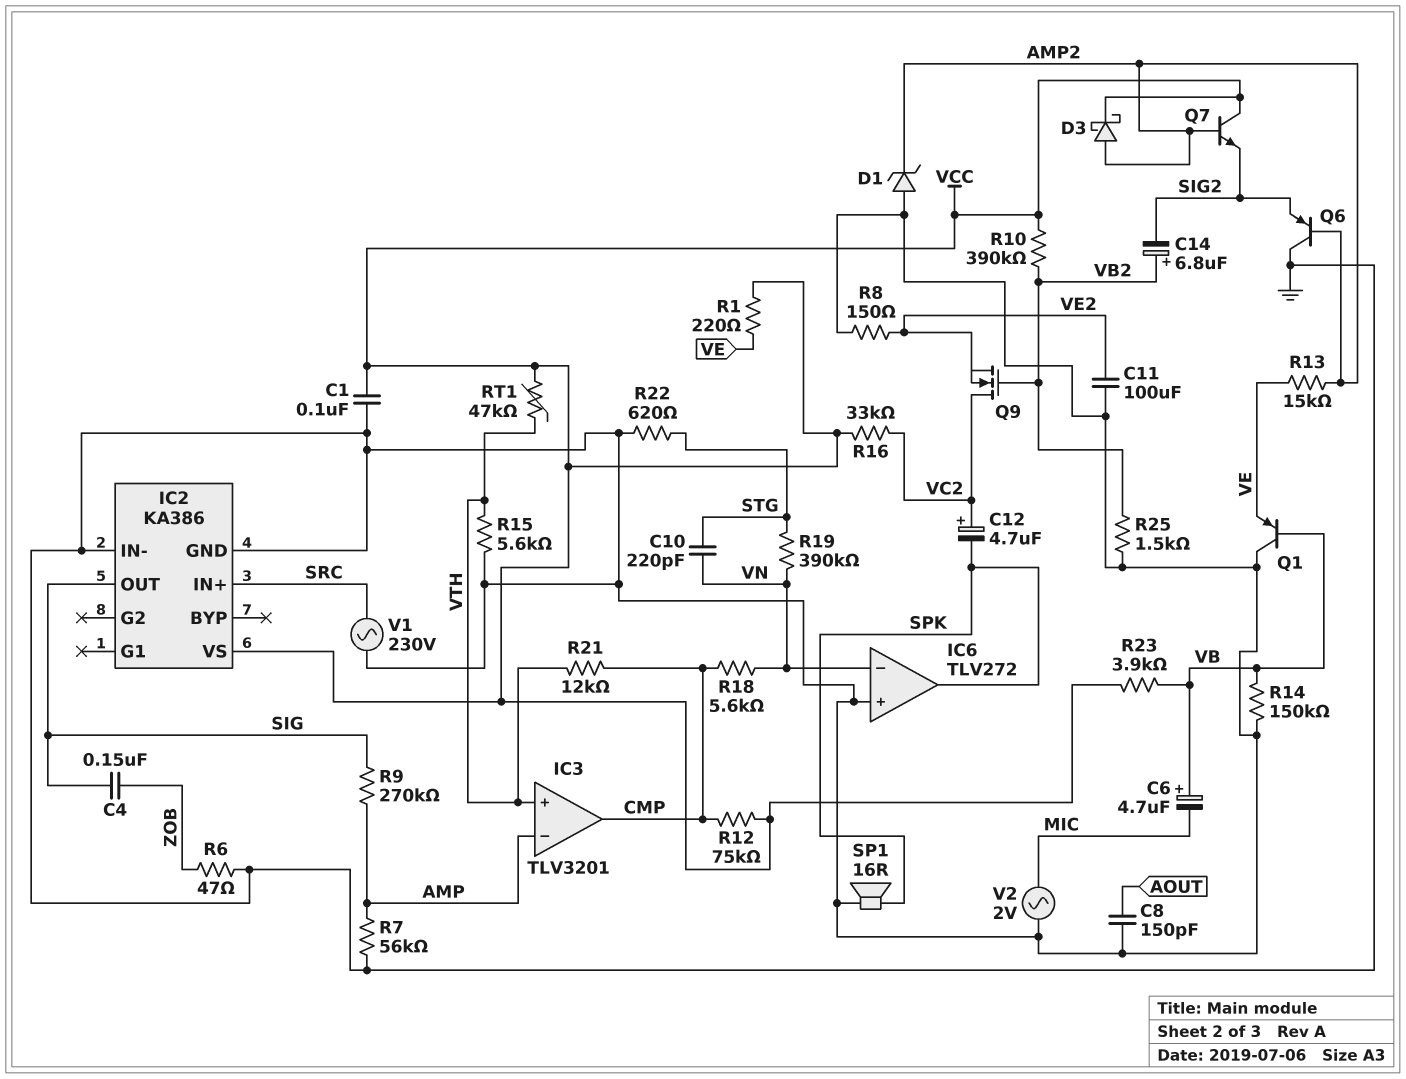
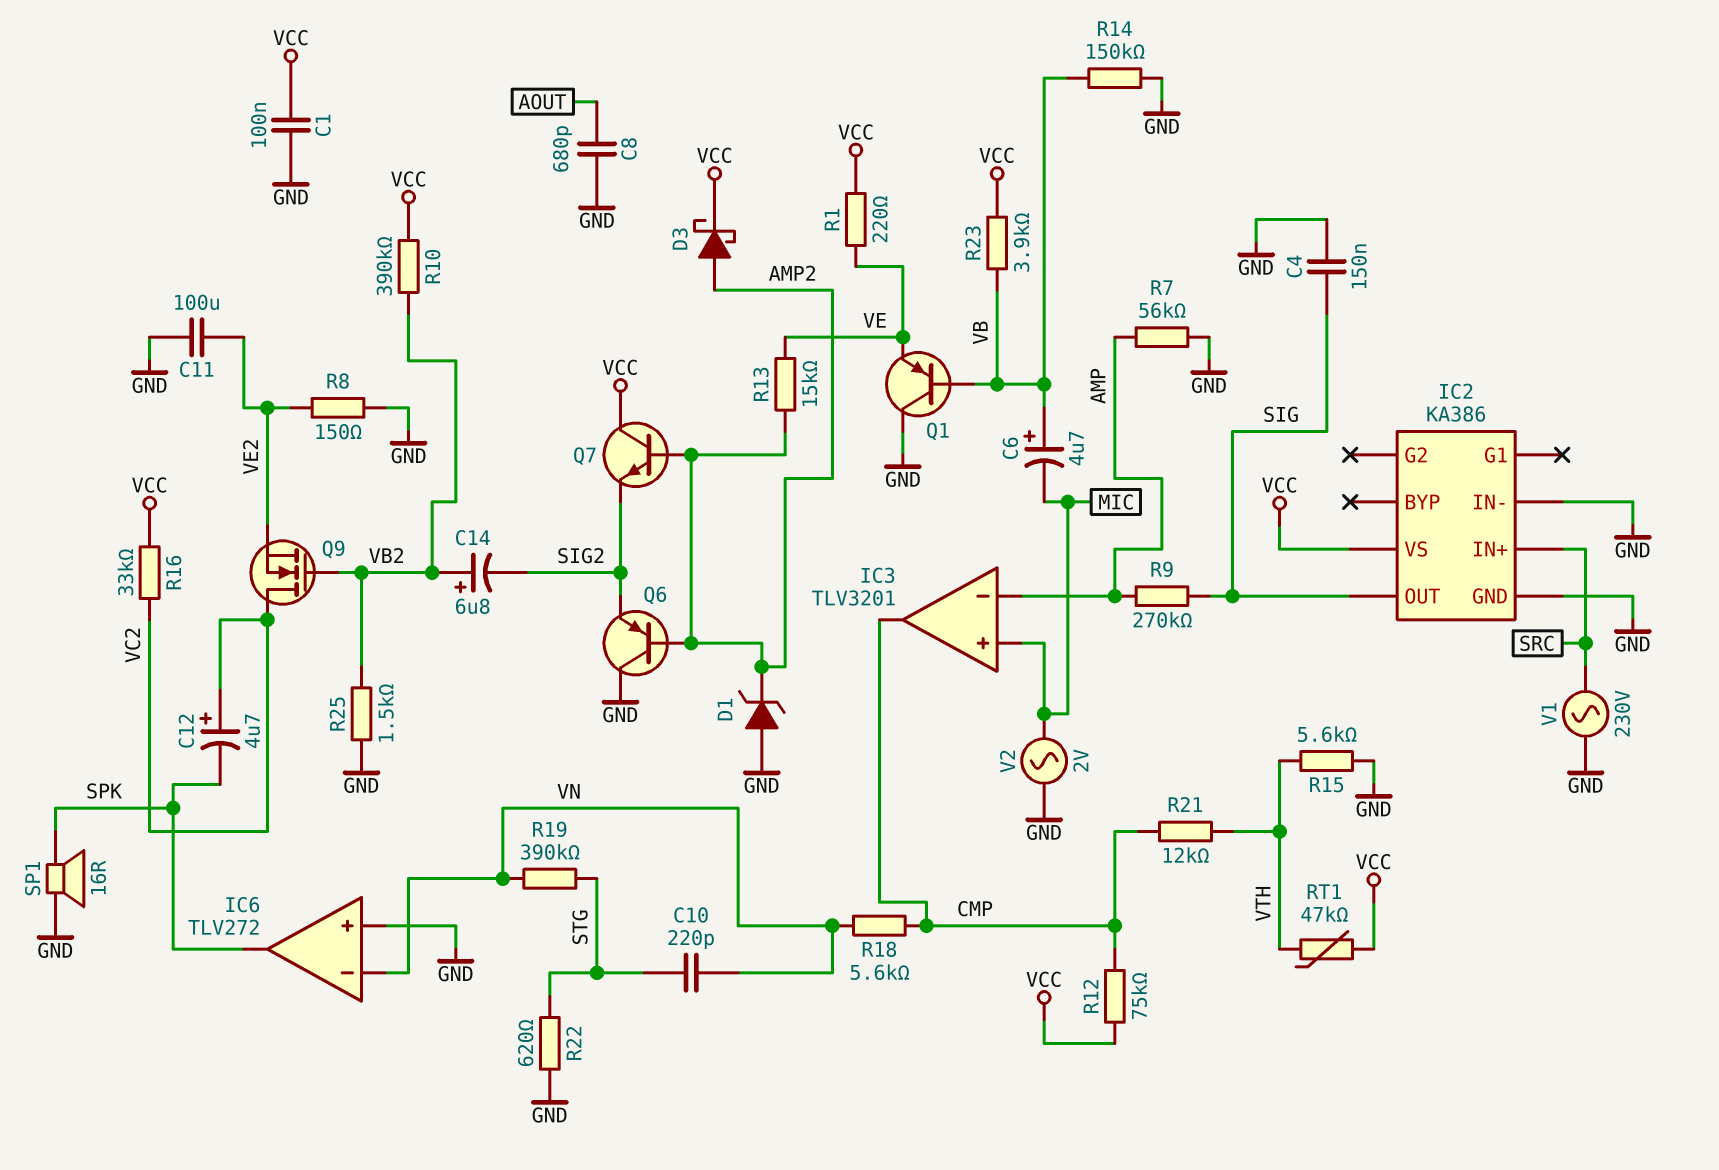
C4: 150nF (SIG, ZOB) -> 150nF (GND, SIG)
C8: 150pF (AOUT, GND) -> 680pF (AOUT, GND)
IC3 pin in+: VTH -> MIC
R6: 47 (GND, ZOB) -> none

